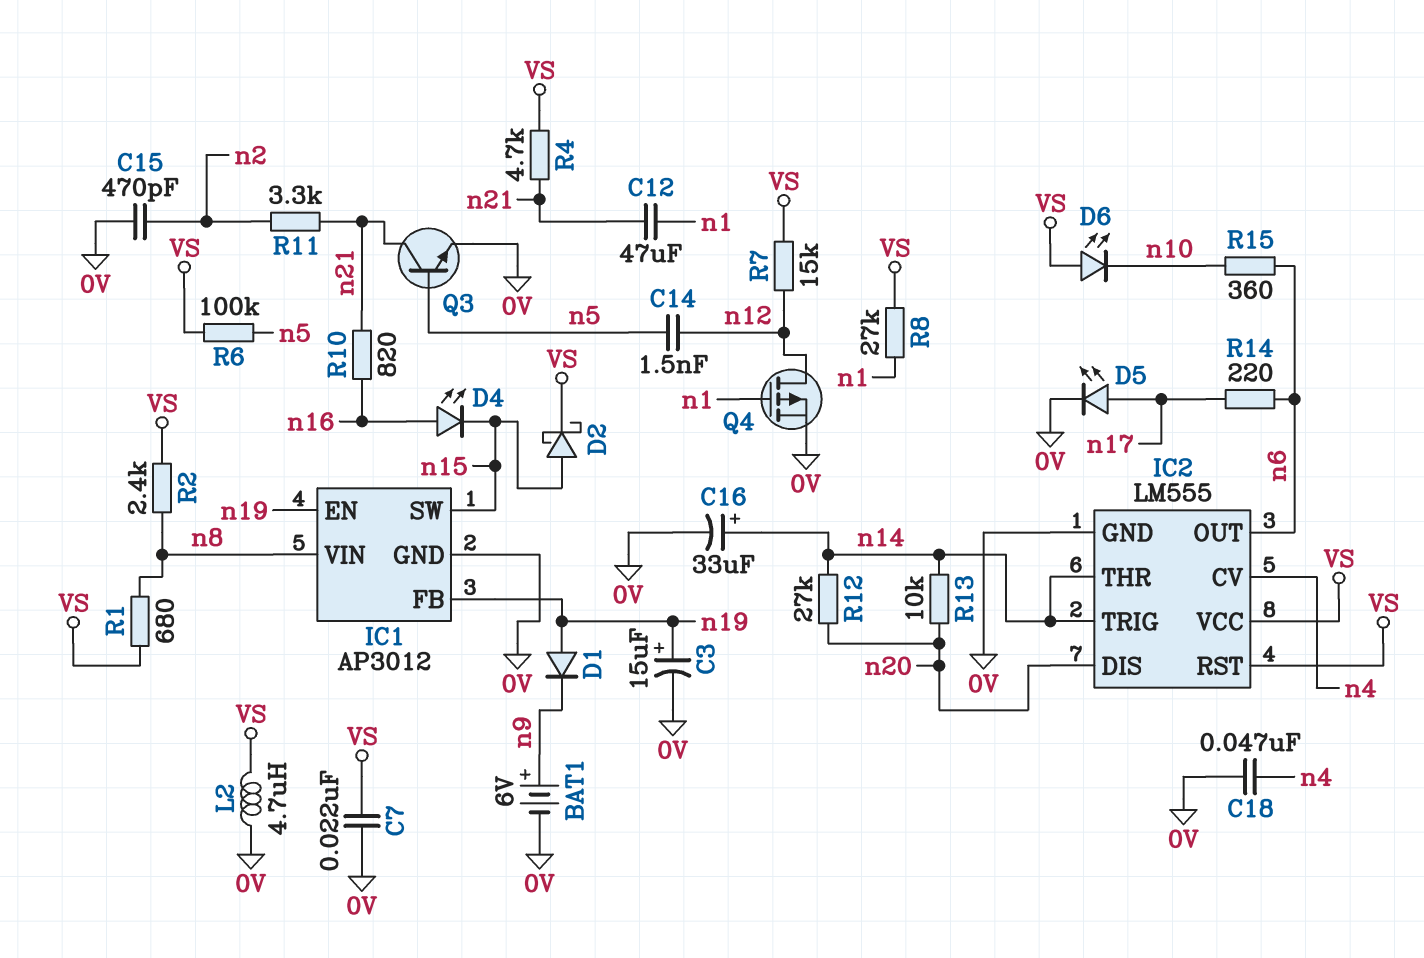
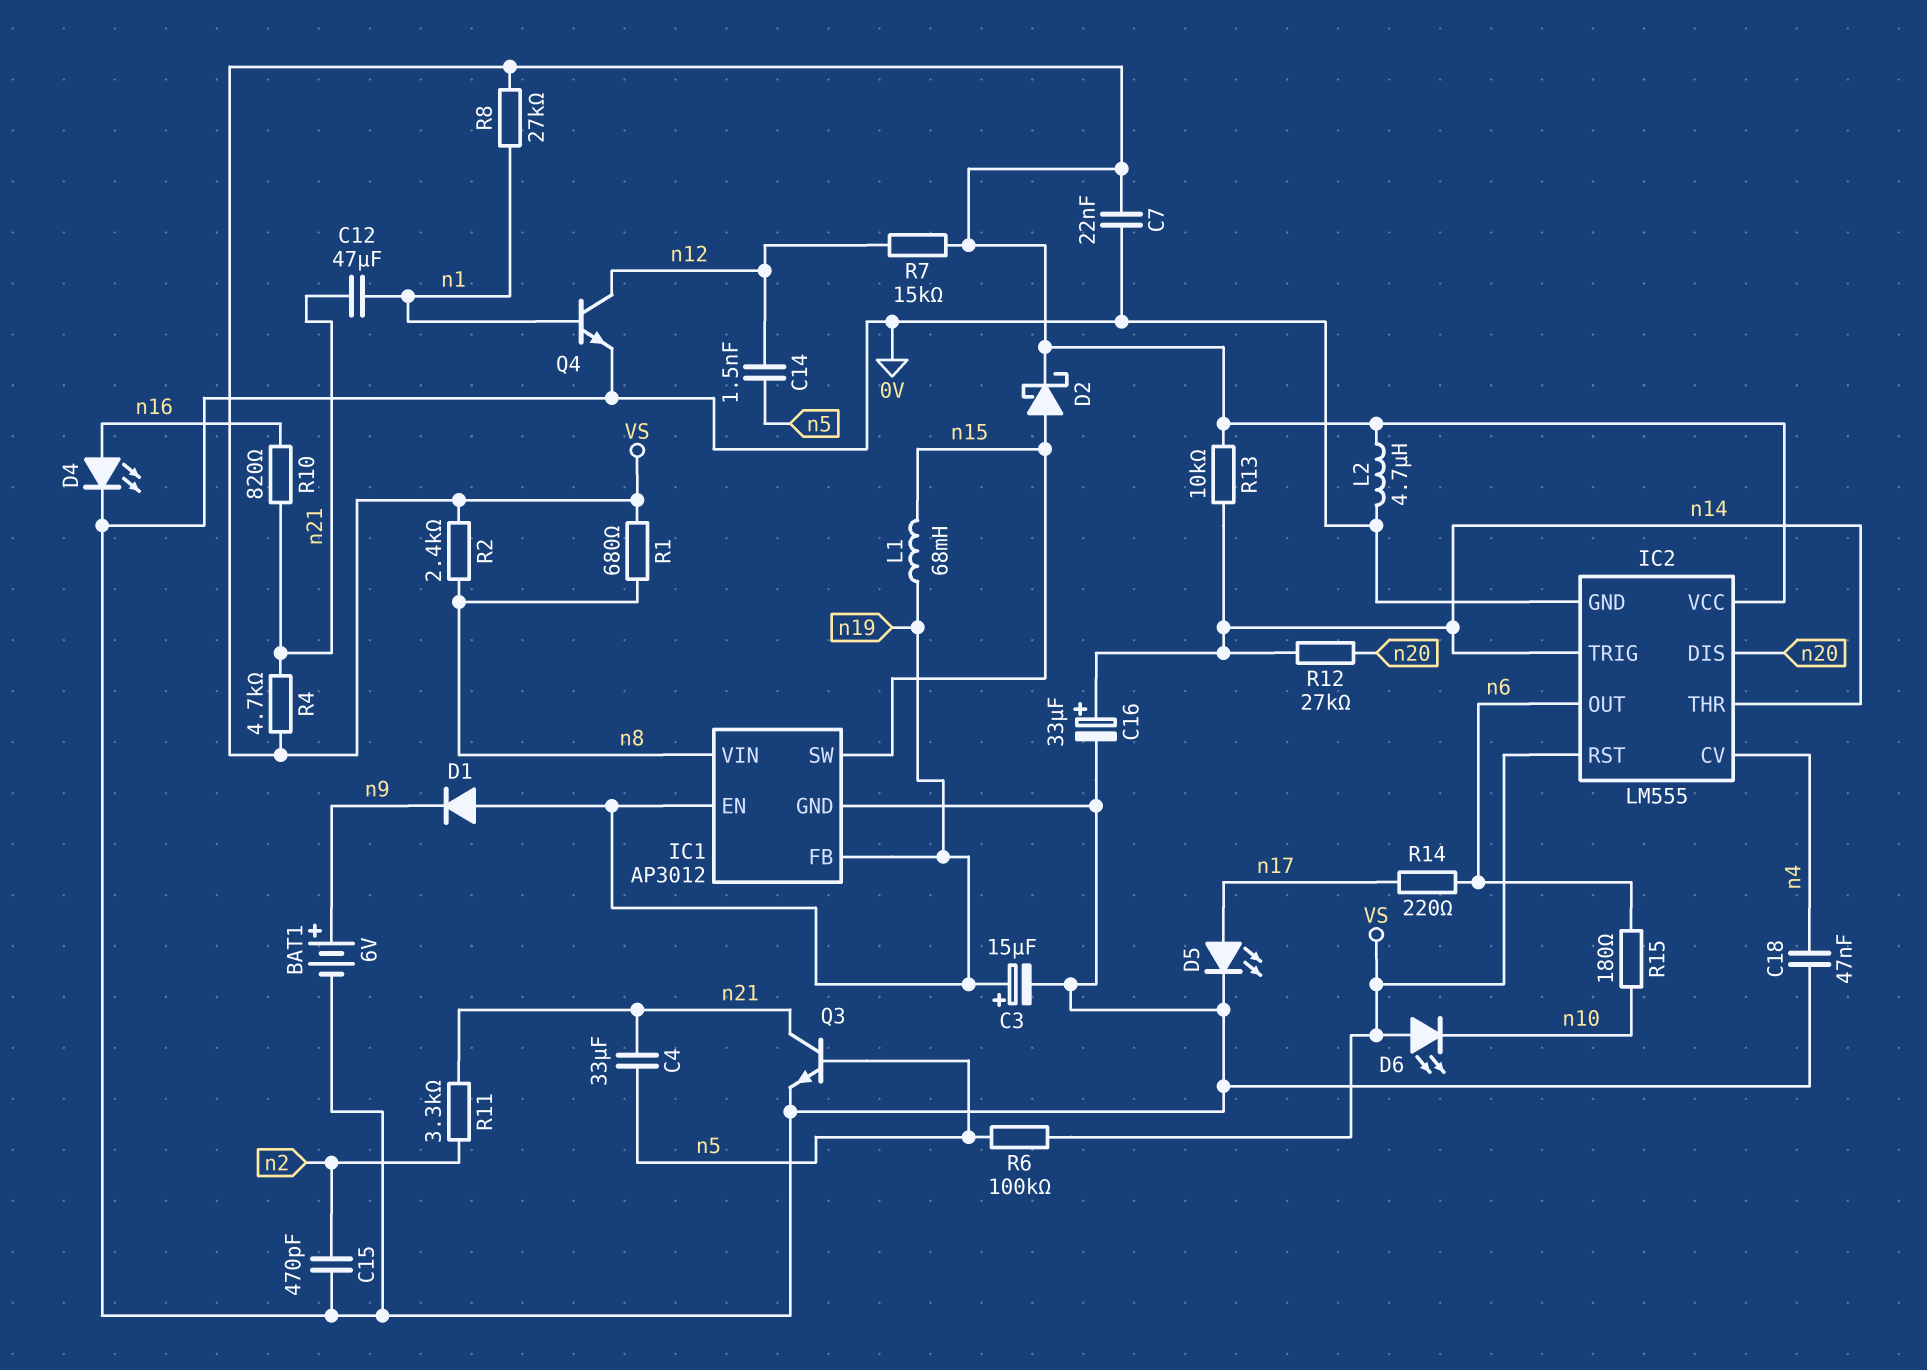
C4: none -> 33uF (n5, n21)
D4: LED (A n16, K n15) -> LED (A n16, K 0V)
L1: none -> 68mH (n15, n19)
Q4: PMOS (G n1, D n12, S 0V) -> NPN (B n1, C n12, E 0V)
R13: 10k (n14, n20) -> 10k (VS, n14)
R15: 360 (n6, n10) -> 180 (n6, n10)

